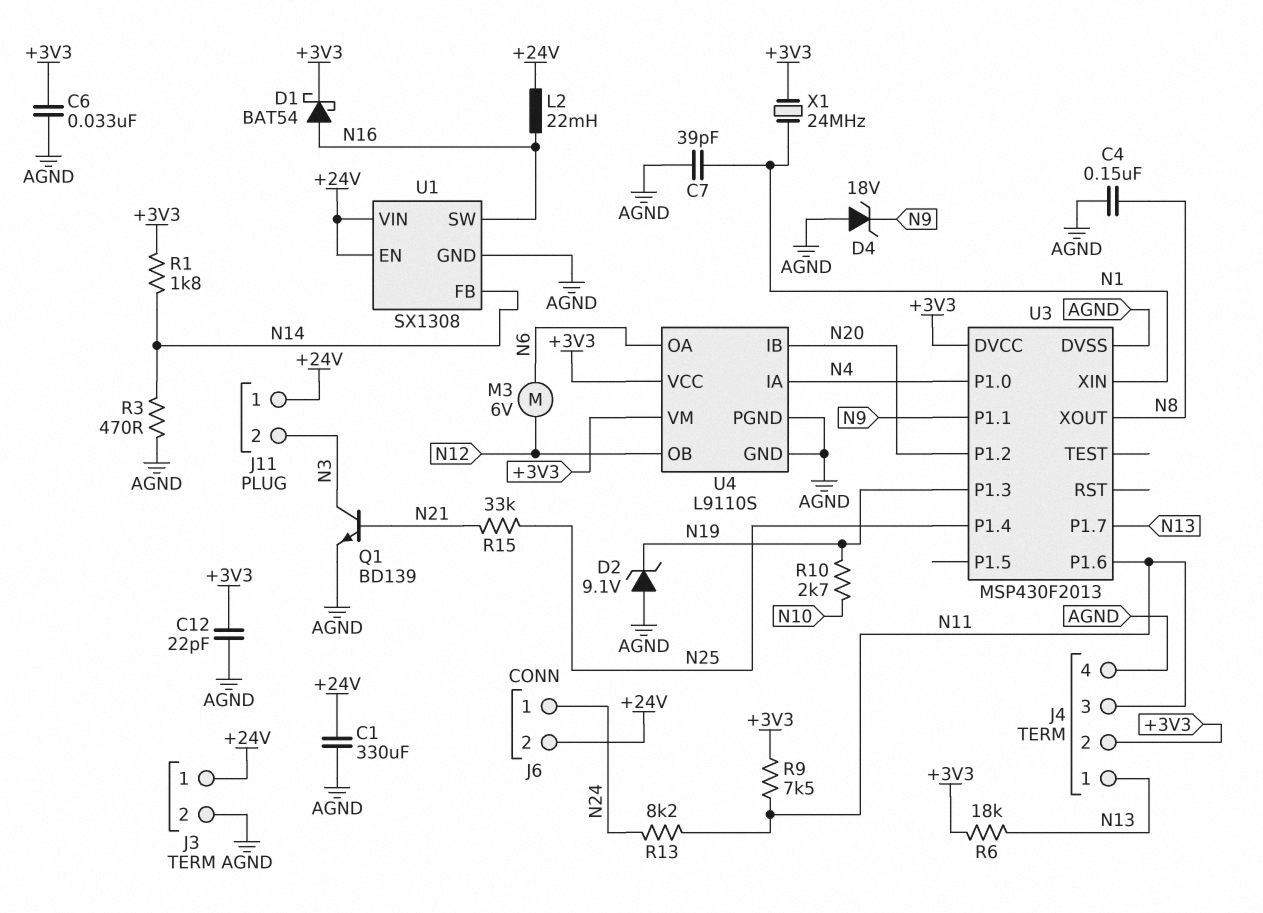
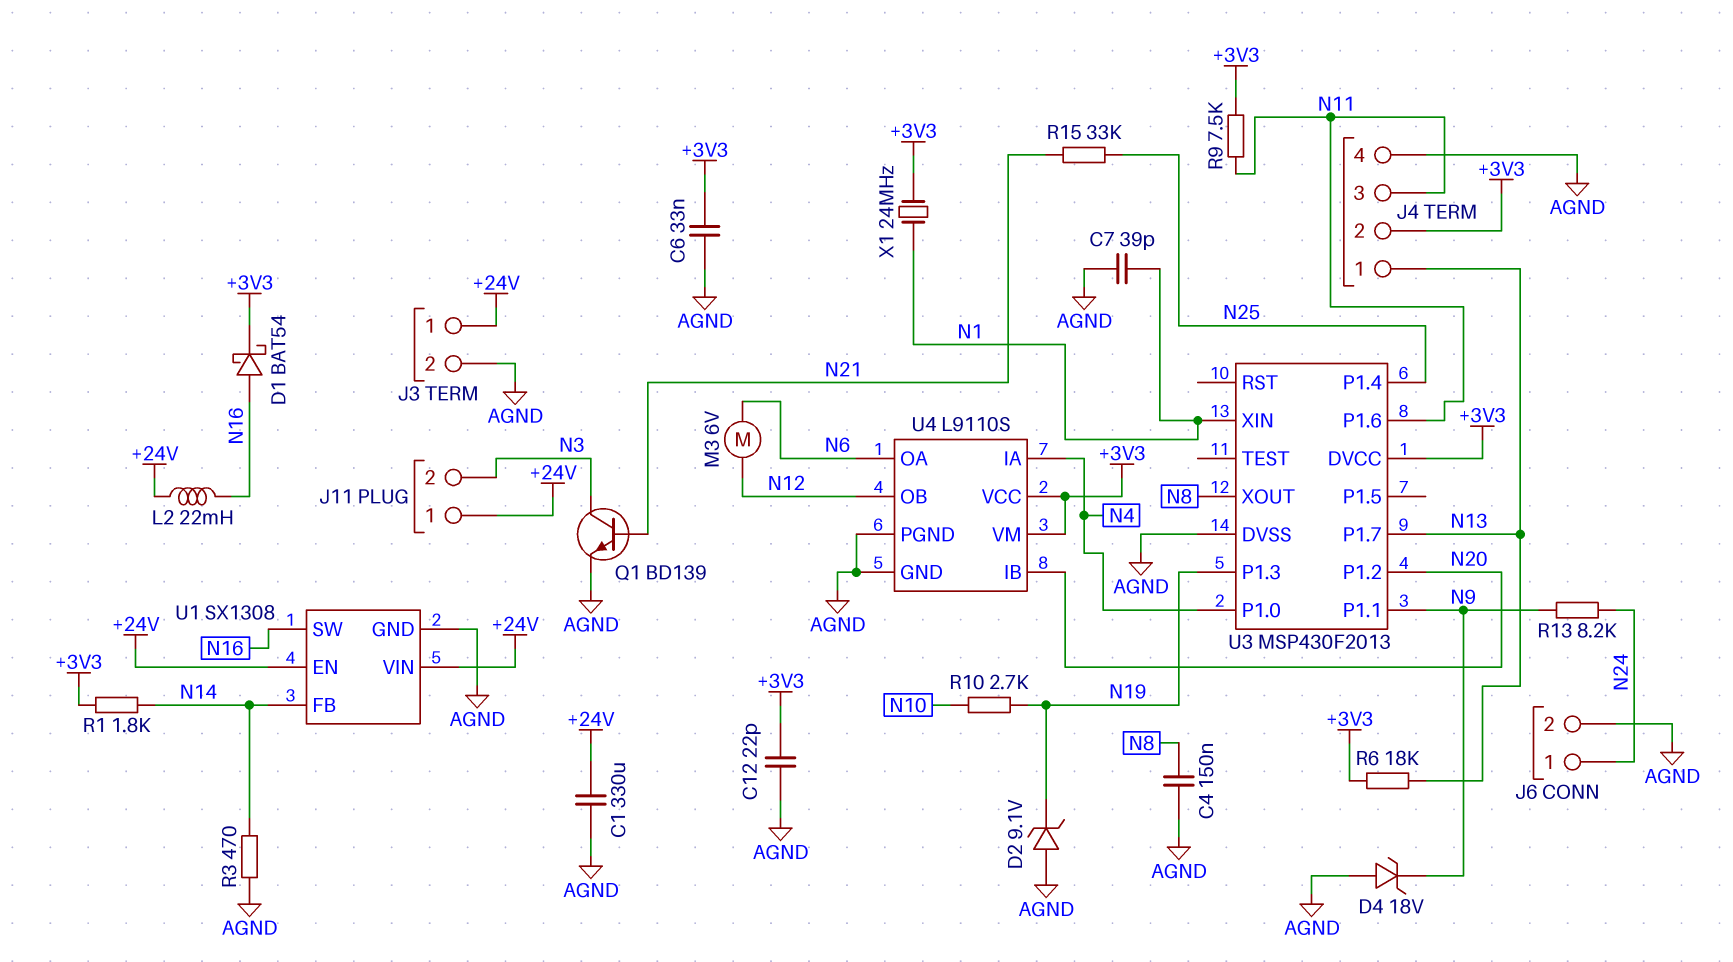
J6 pin 2: +24V -> AGND
R13: 8.2k (N11, N24) -> 8.2k (N9, N24)

